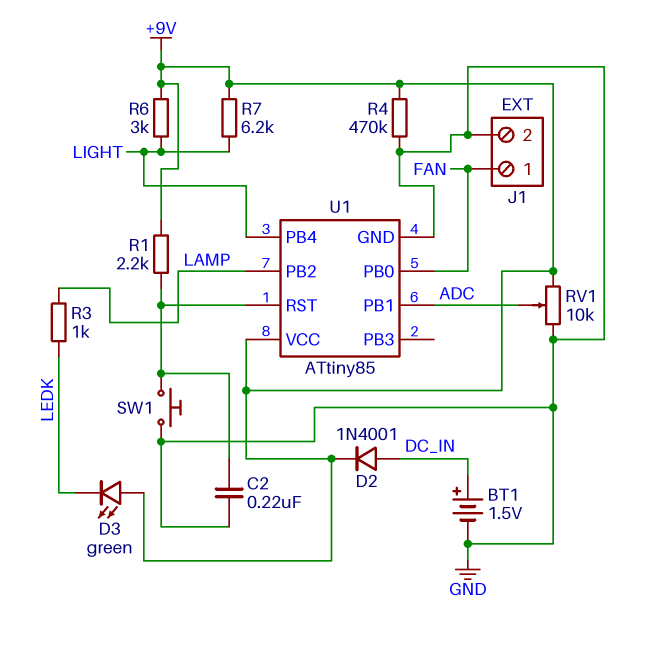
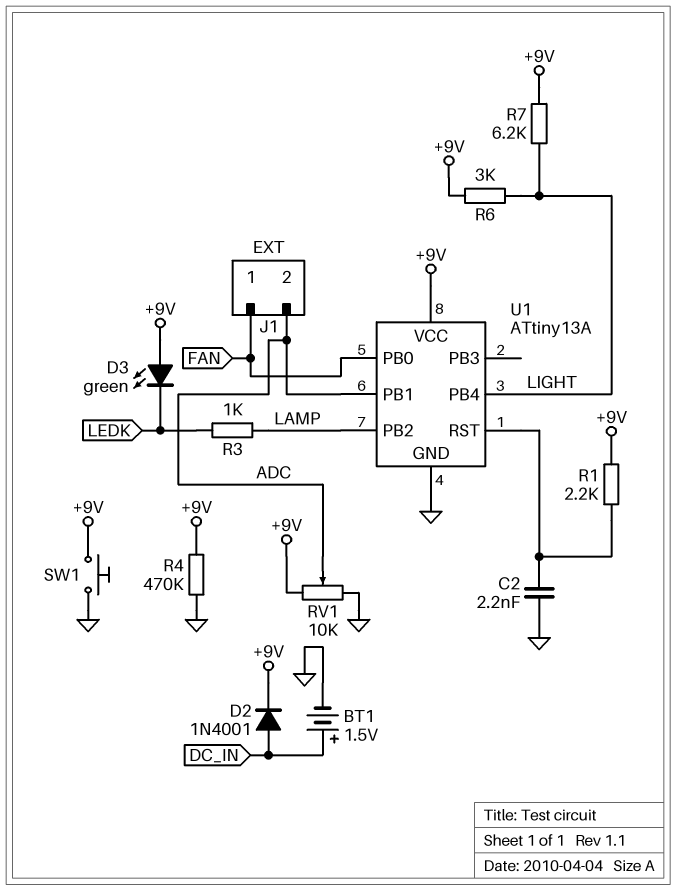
C2: 220nF (GND, U1/RST) -> 2.2nF (GND, U1/RST)
J1 pin 2: GND -> ADC
SW1: button (GND, U1/RST) -> button (+9V, GND)
U1: ATtiny85 -> ATtiny13A

